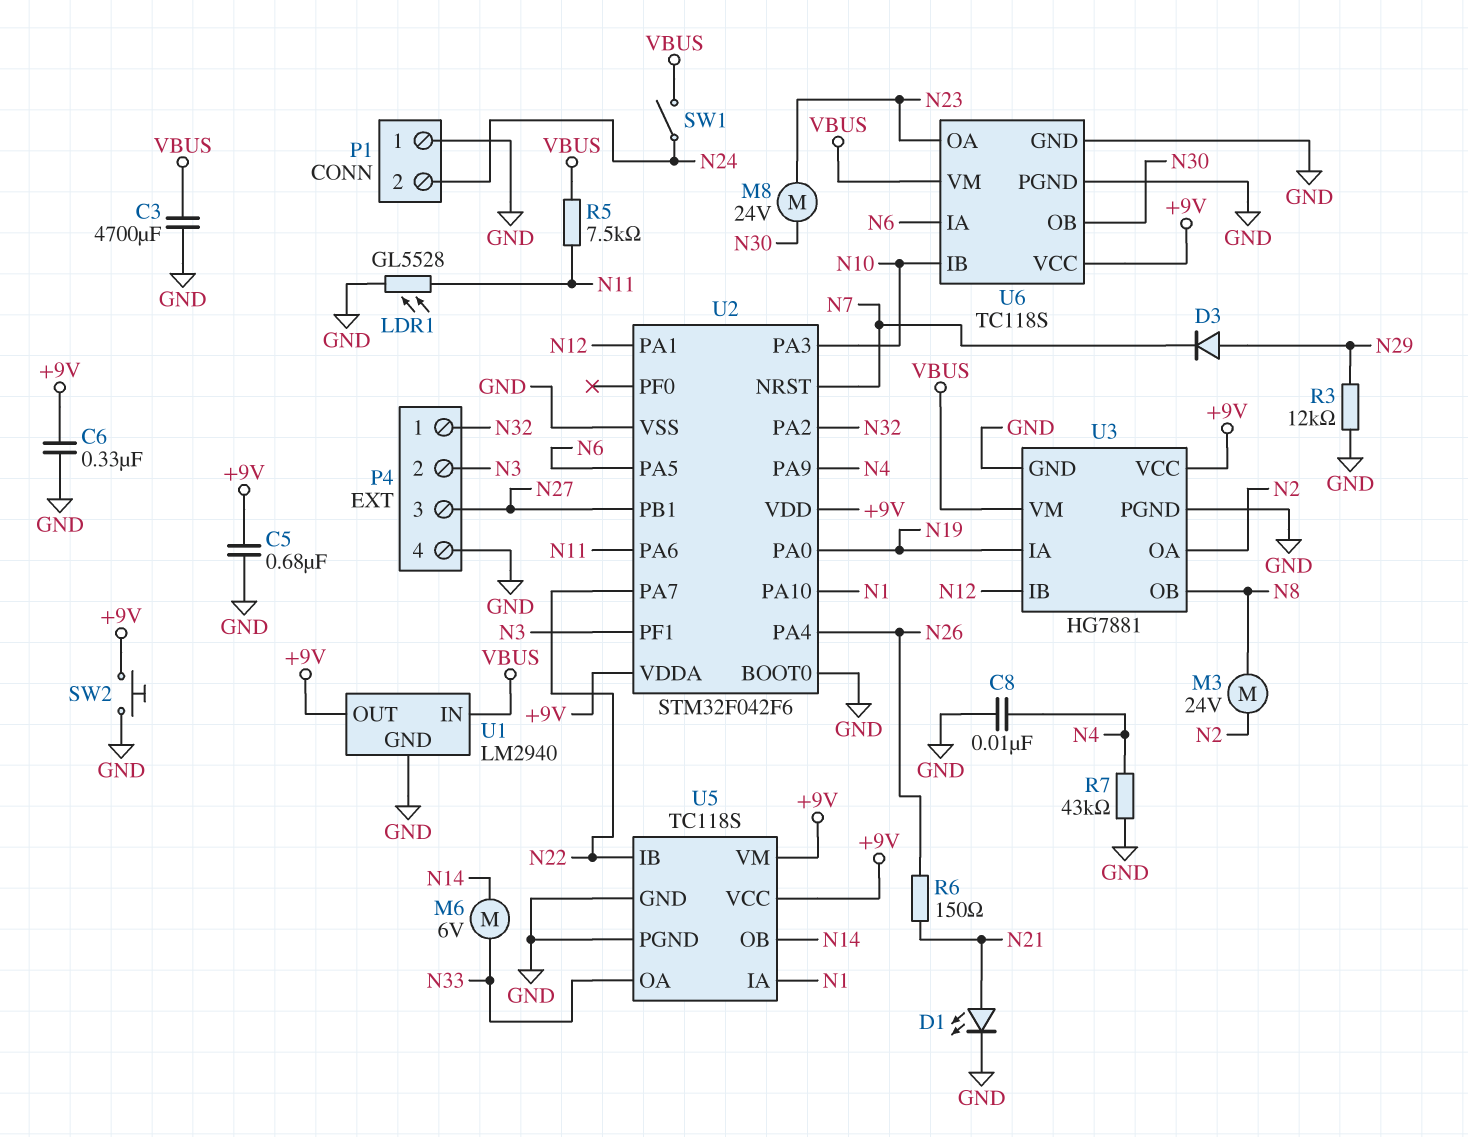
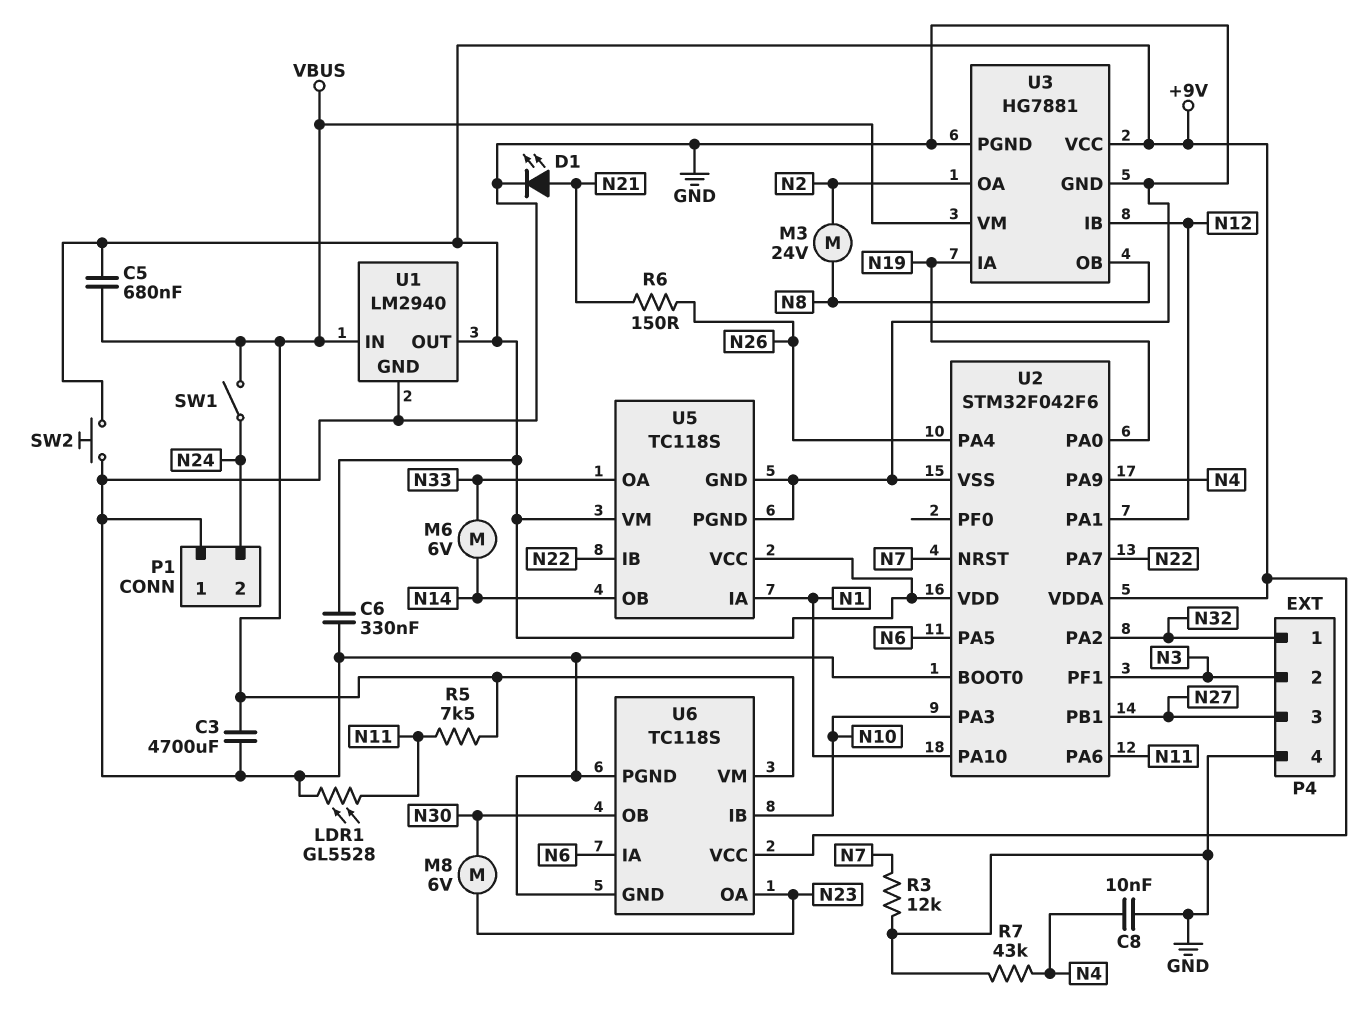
C5: 680nF (+9V, GND) -> 680nF (+9V, VBUS)
D3: diode (A N29, K N7) -> none
M8: motor 24V (N23, N30) -> motor 6V (N23, N30)
R3: 12k (GND, N29) -> 12k (GND, N7)

